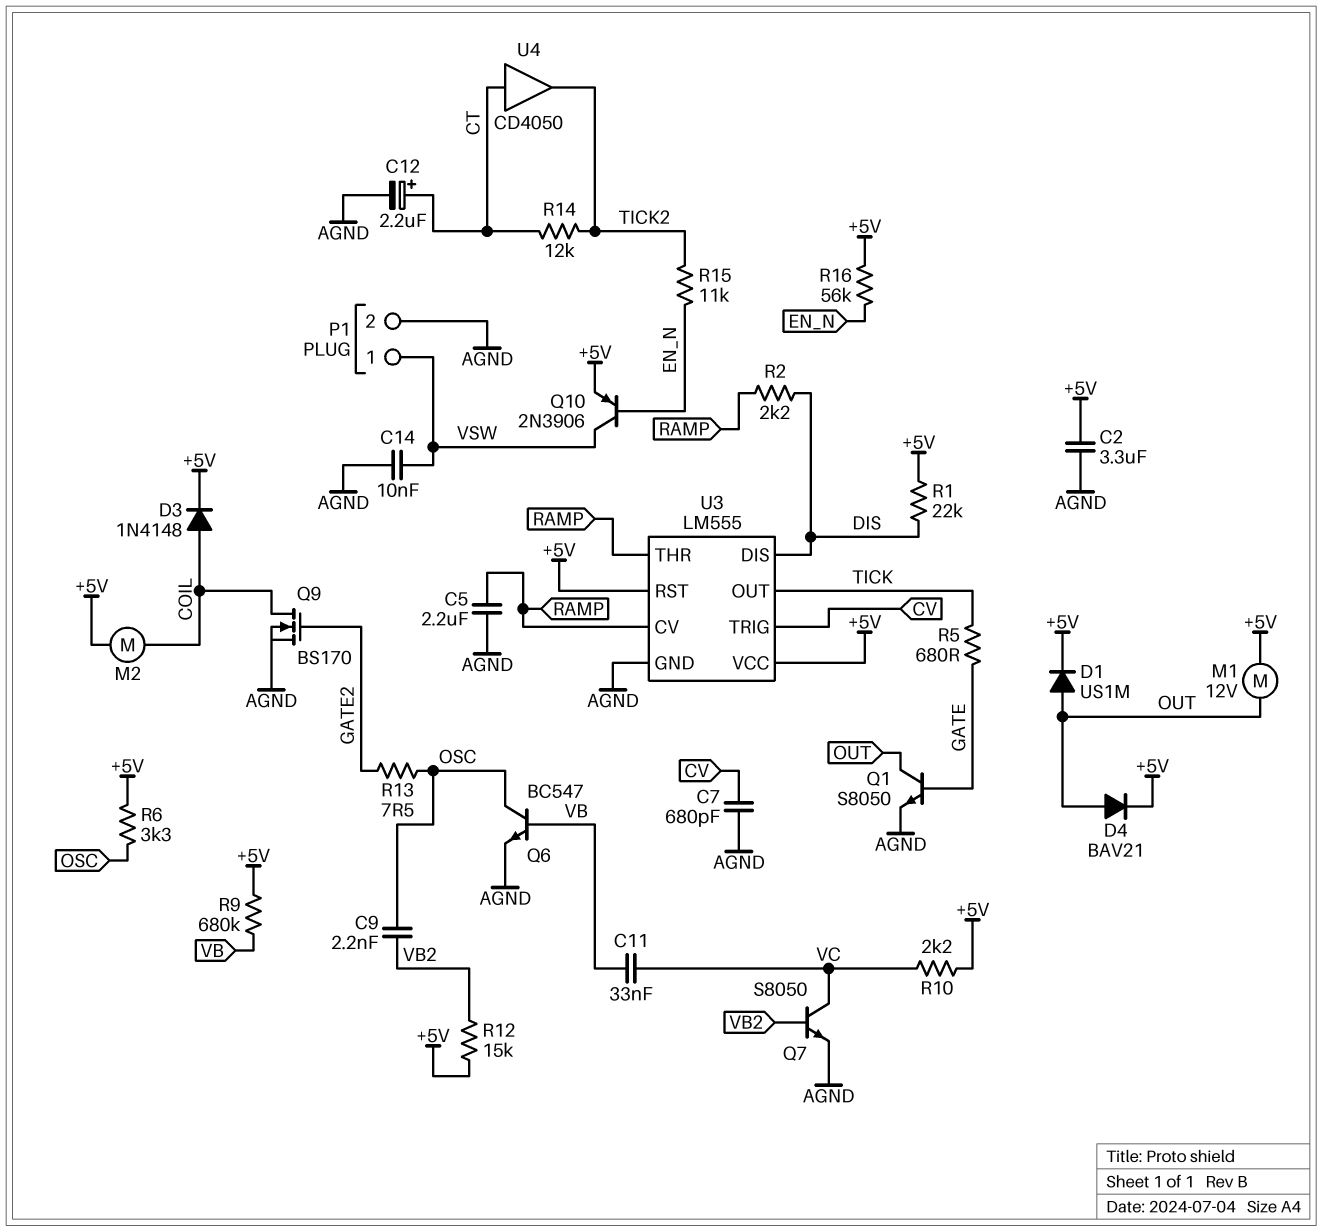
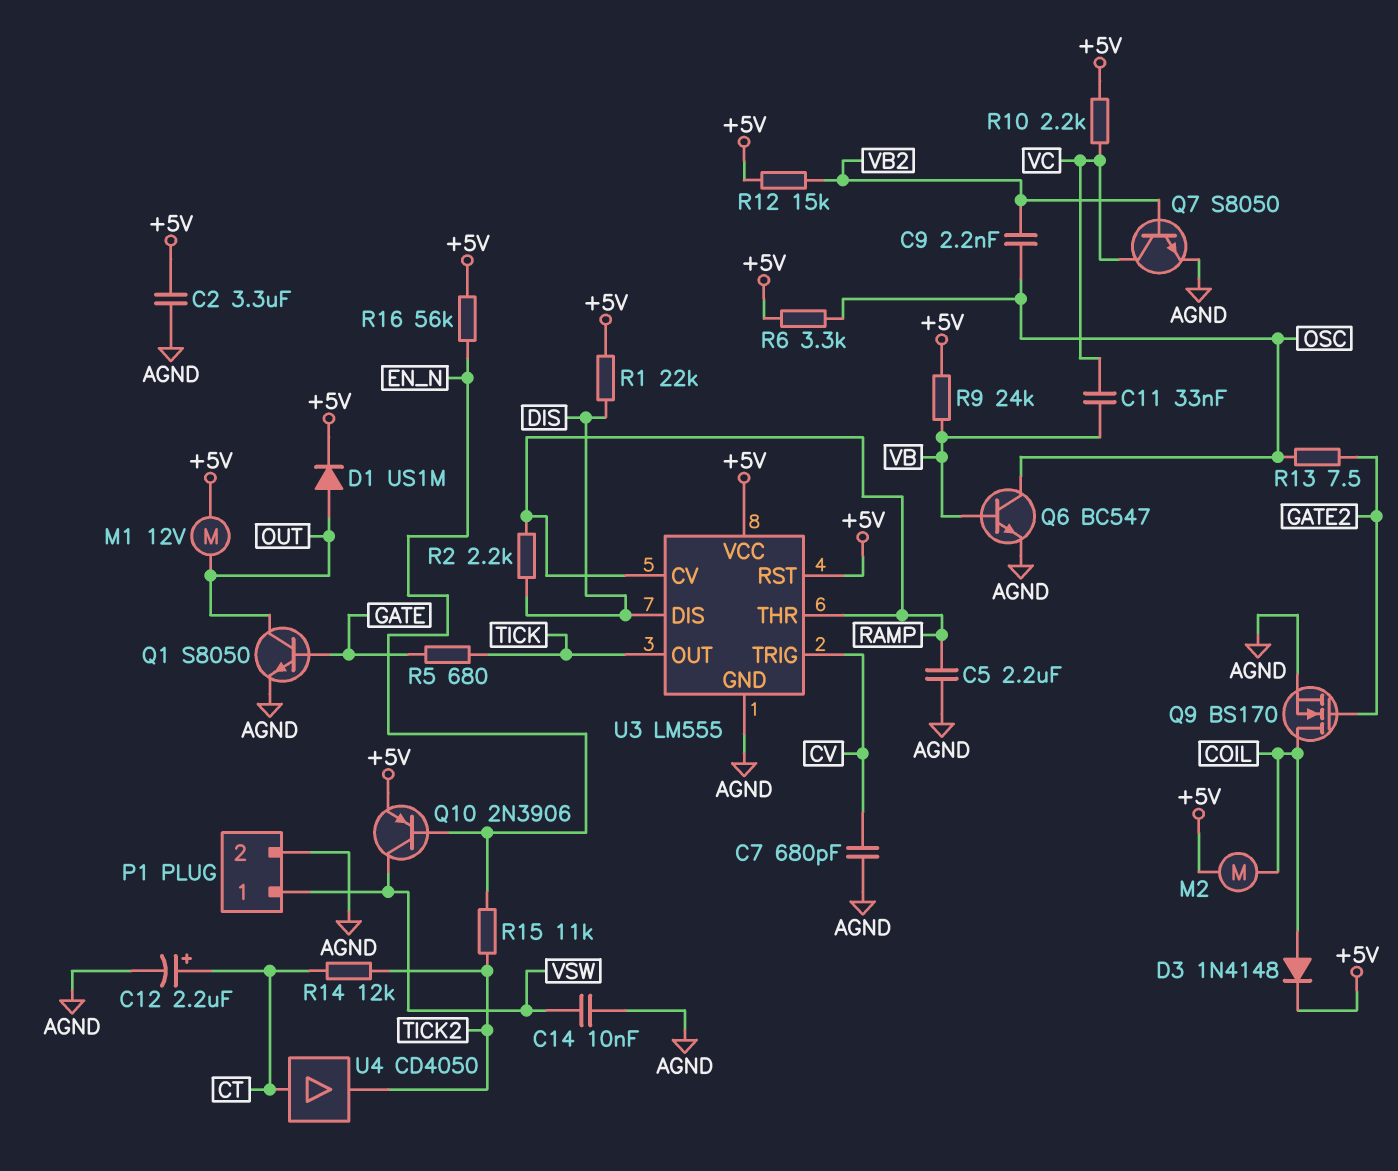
D4: diode BAV21 (A OUT, K +5V) -> none
R9: 680k (+5V, VB) -> 24k (+5V, VB)

